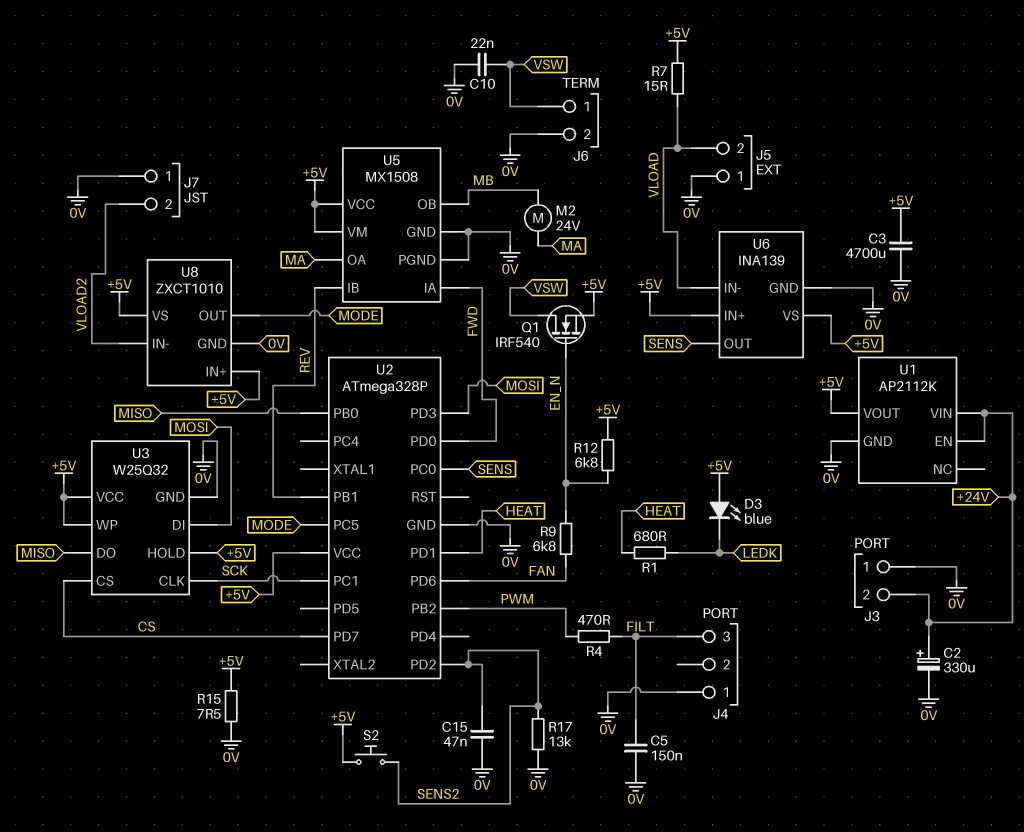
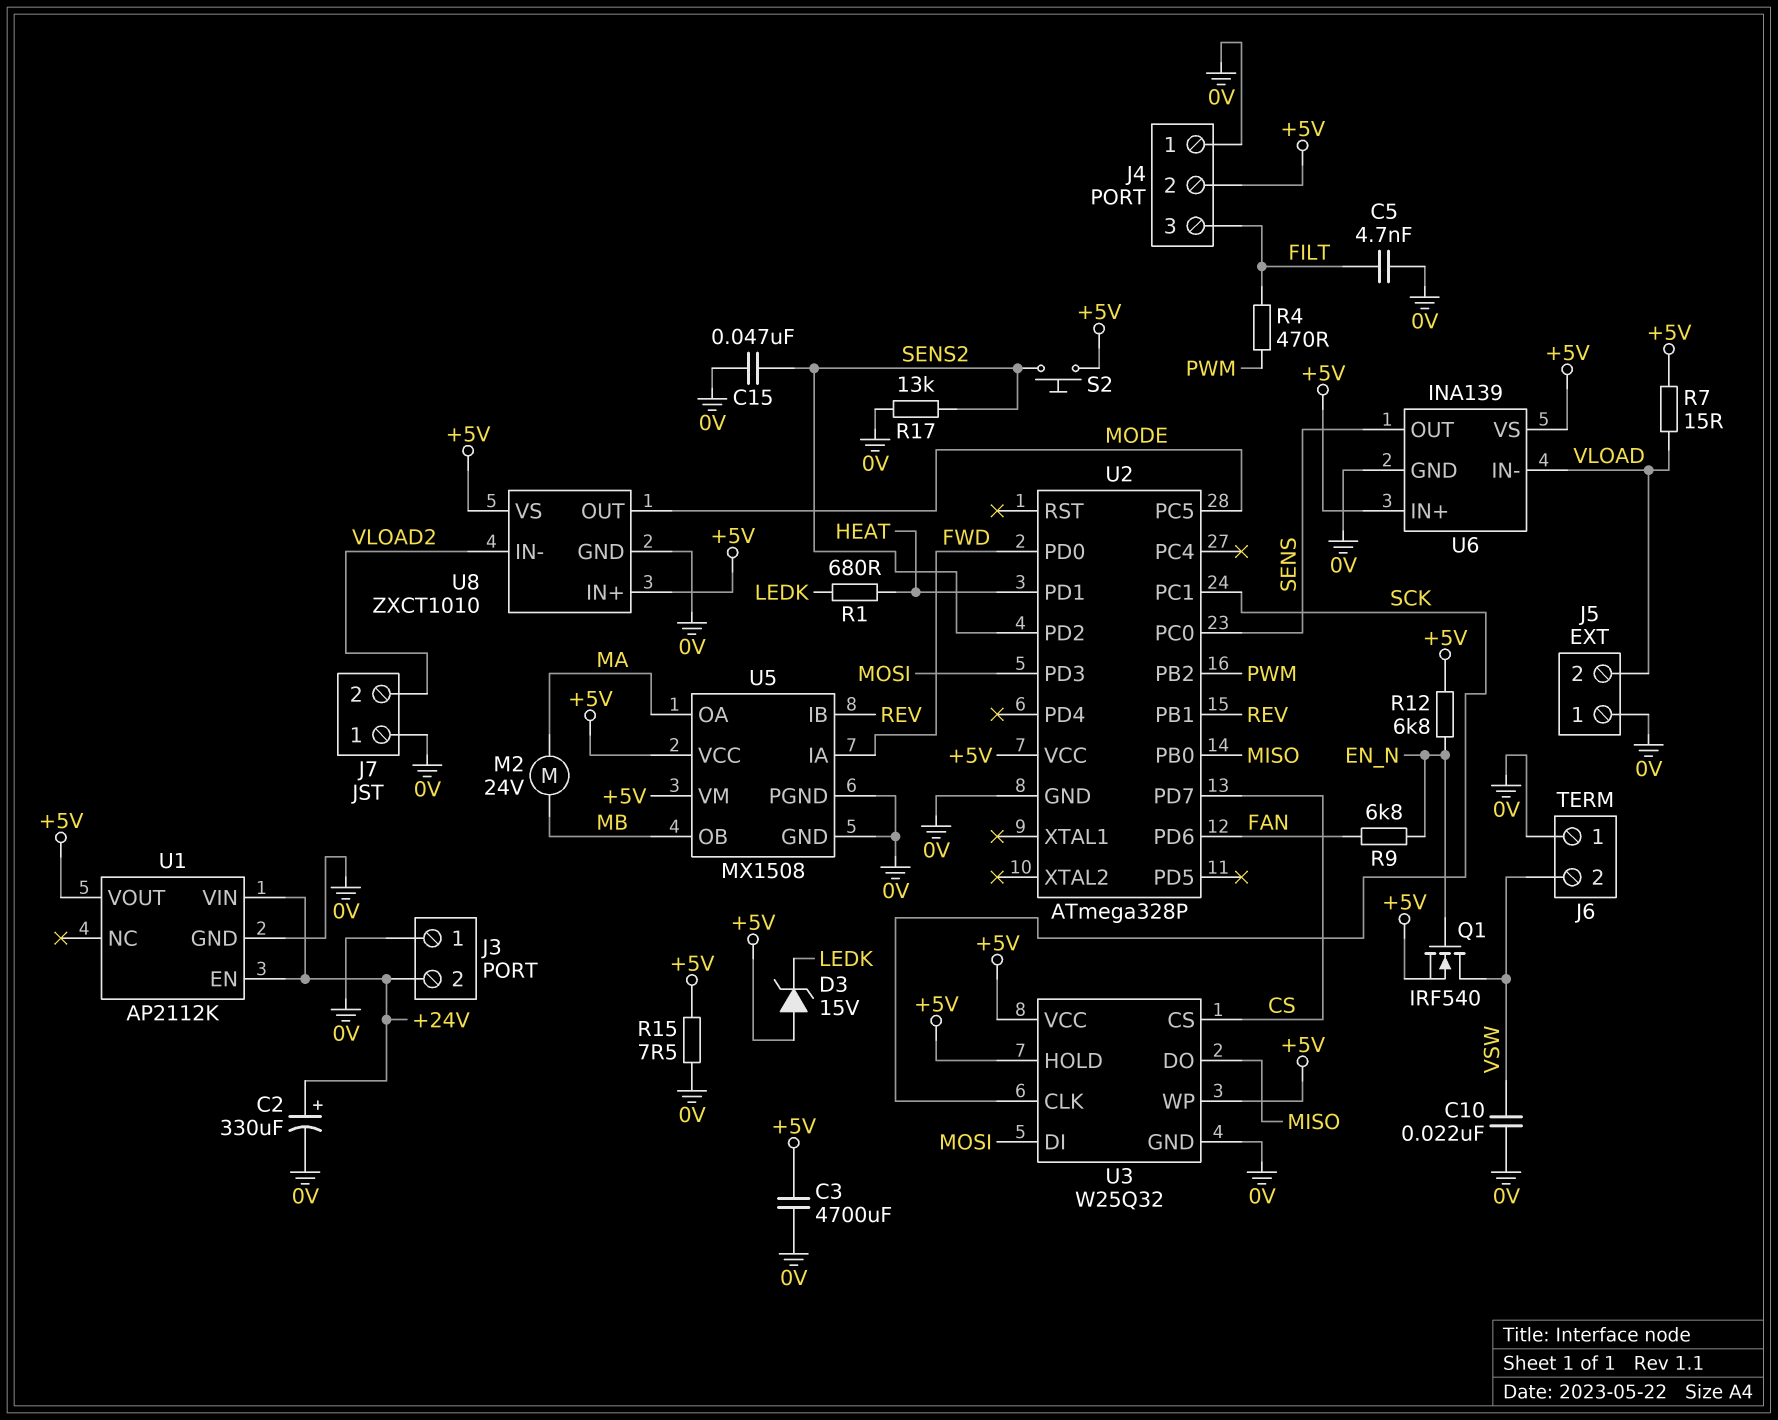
C5: 150nF (0V, FILT) -> 4.7nF (0V, FILT)
D3: LED blue (A +5V, K LEDK) -> zener 15V (A +5V, K LEDK)
J4 pin 2: none -> +5V
J6 pin 1: VSW -> 0V
J6 pin 2: 0V -> VSW

